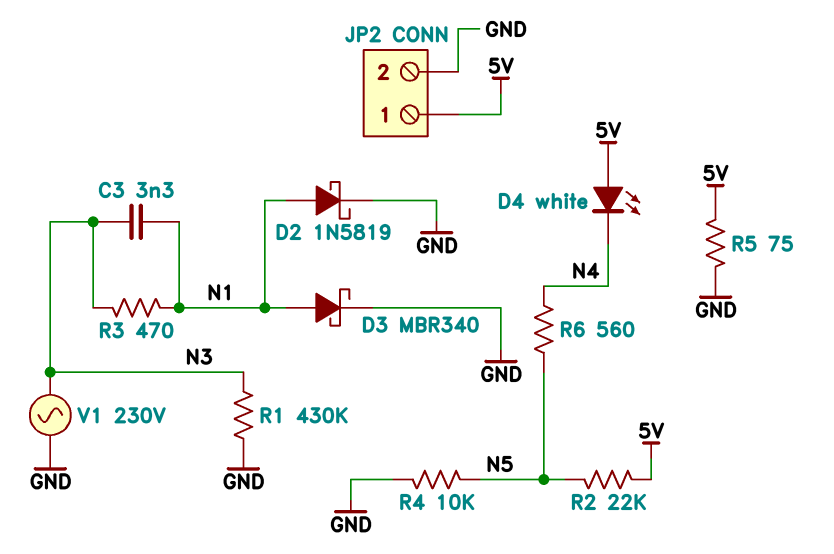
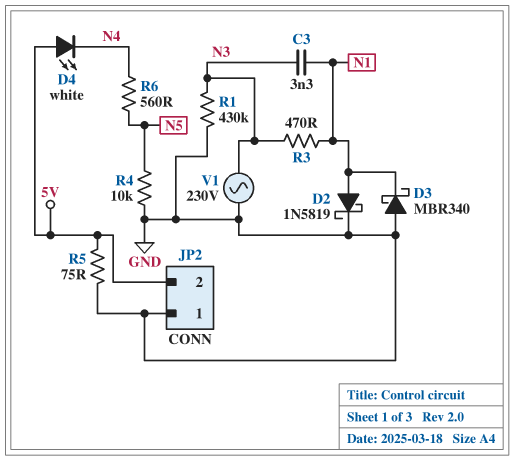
D3: schottky MBR340 (A N1, K GND) -> schottky MBR340 (A GND, K N1)
JP2 pin 1: 5V -> GND
JP2 pin 2: GND -> 5V
R2: 22k (5V, N5) -> none

